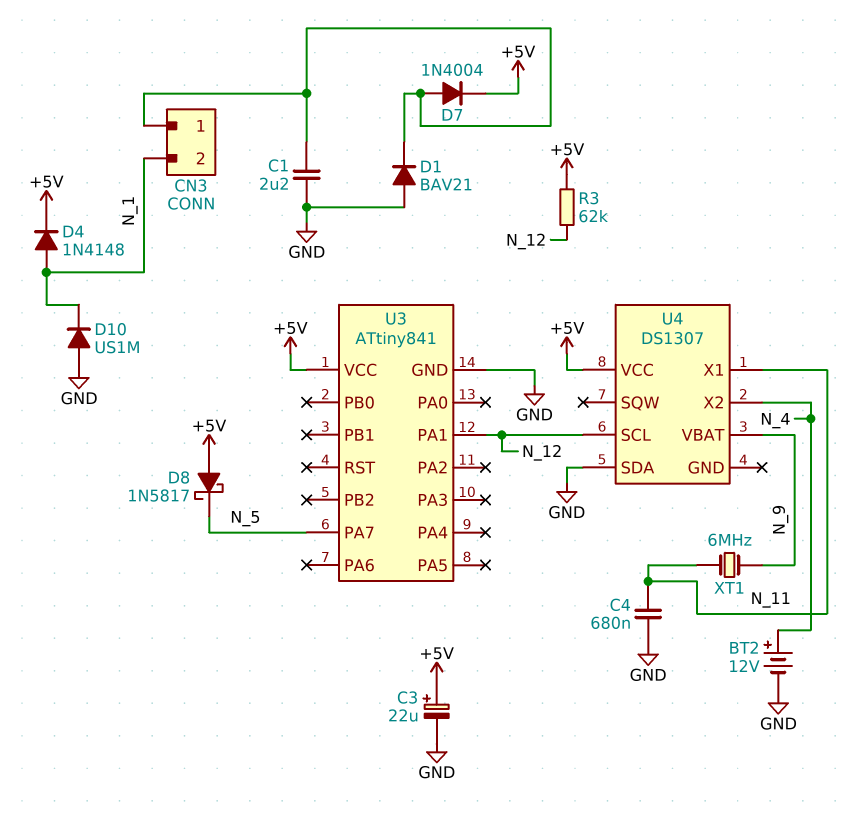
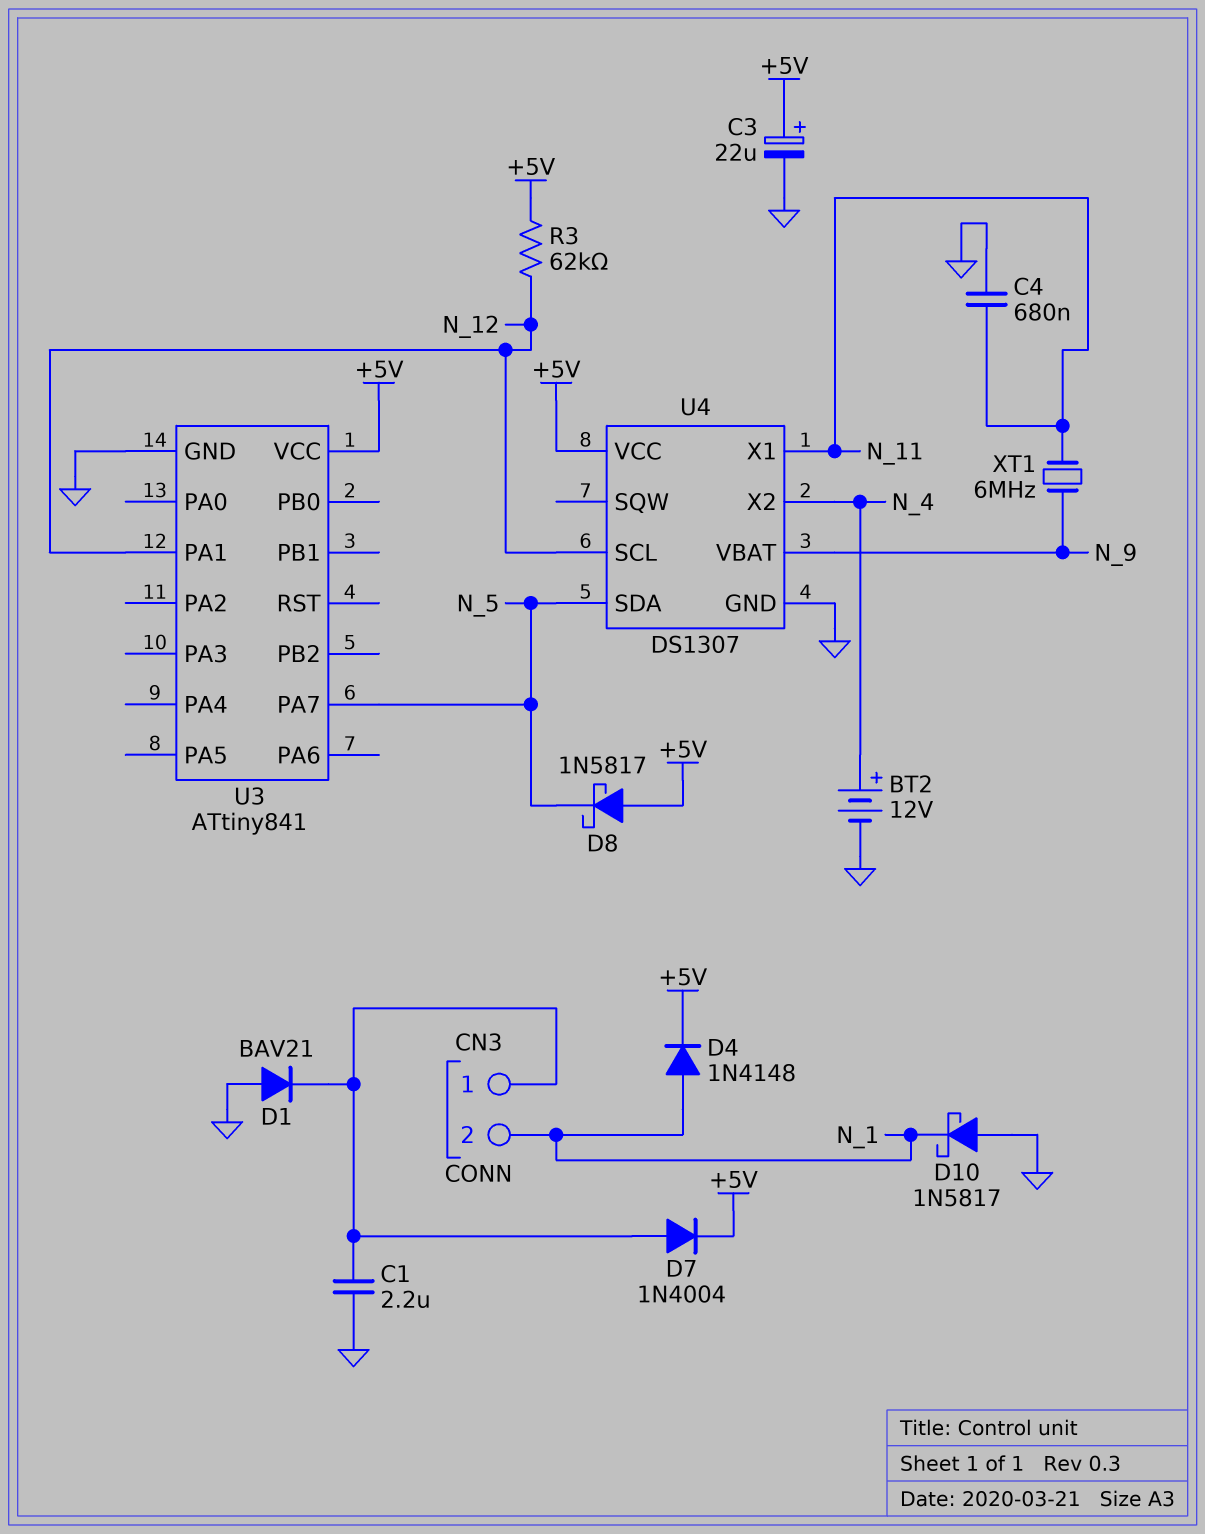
D10: diode US1M (A GND, K N_1) -> schottky 1N5817 (A GND, K N_1)
U4 pin GND: none -> GND
U4 pin SDA: GND -> N_5

